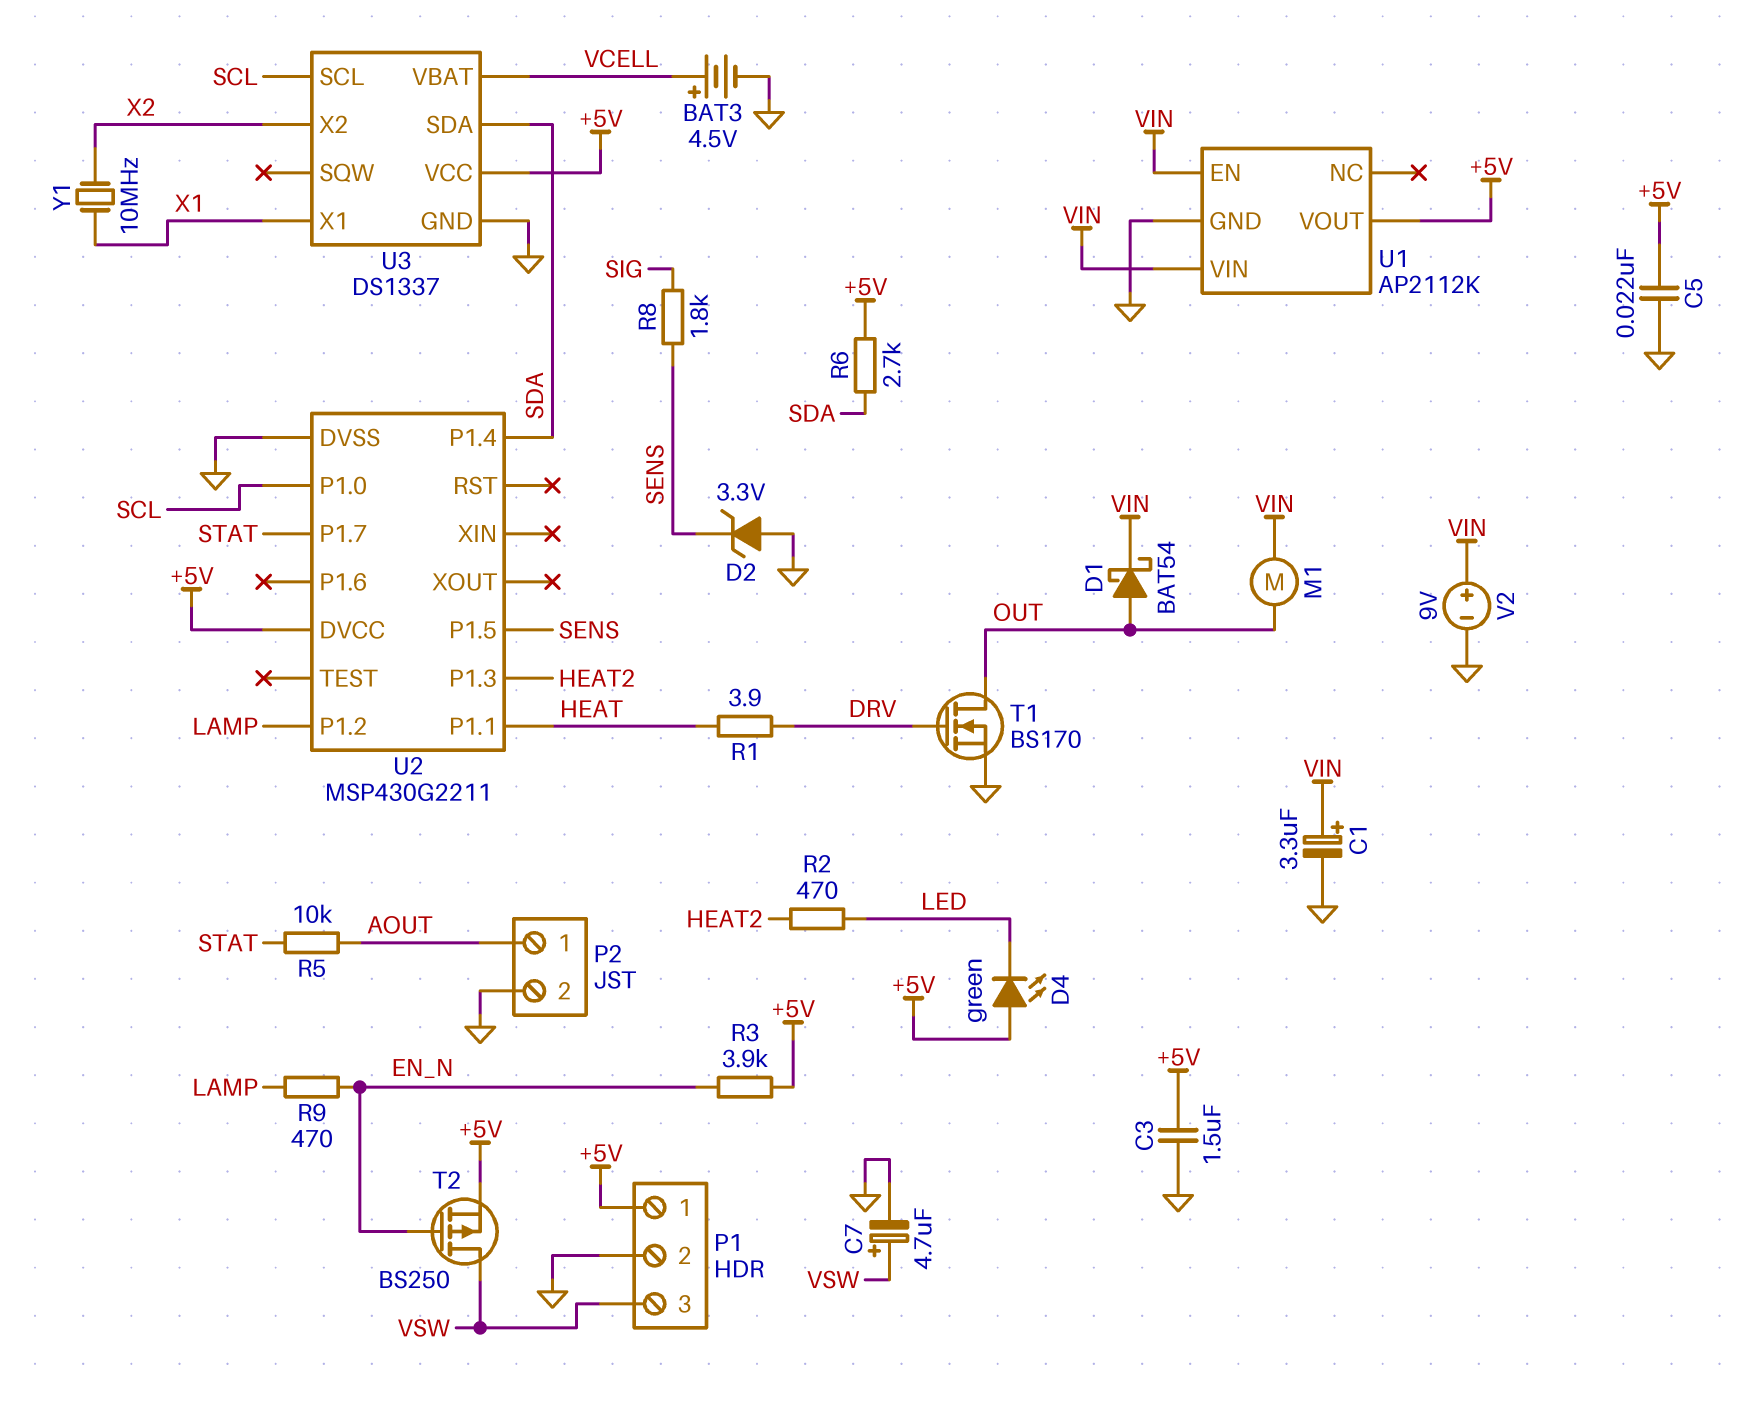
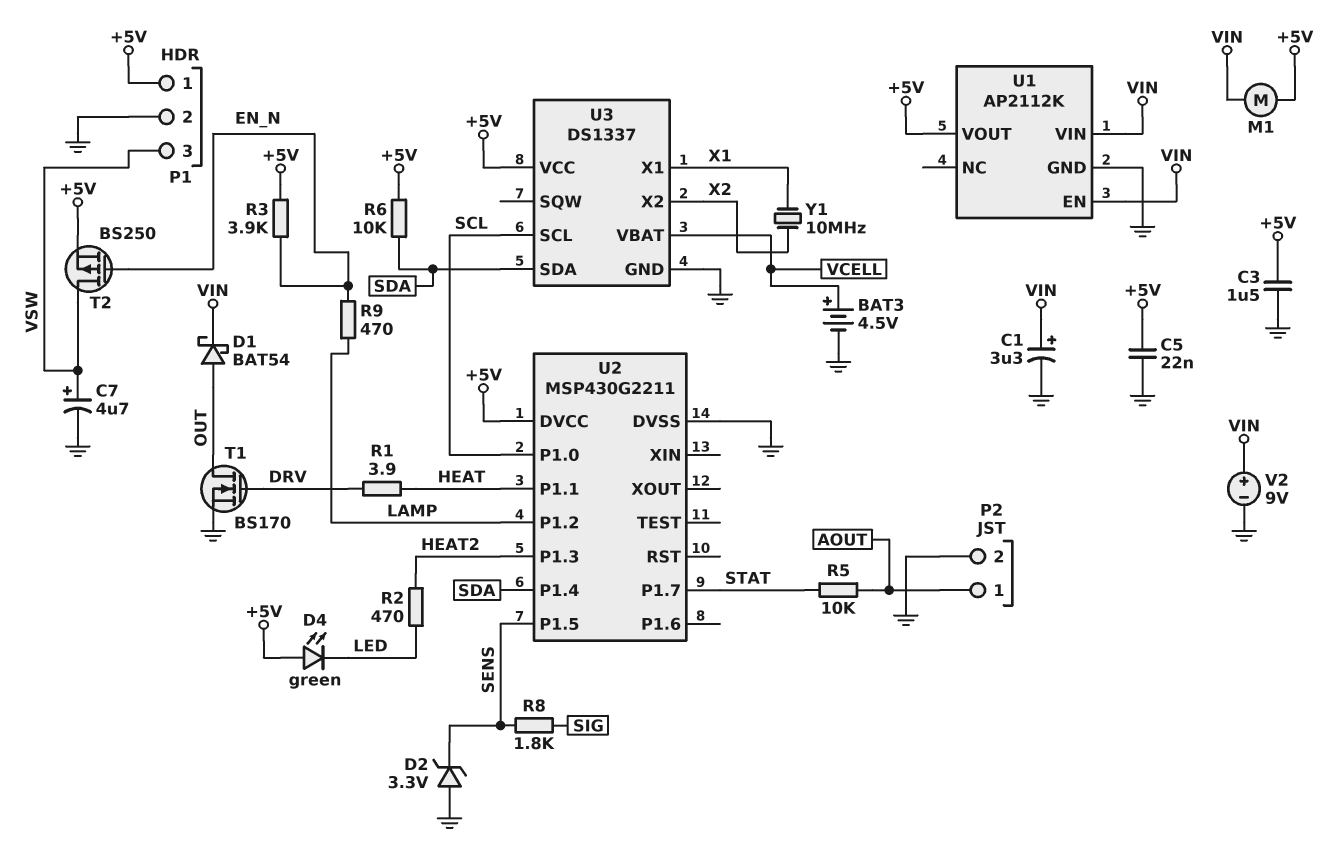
M1: motor (OUT, VIN) -> motor (+5V, VIN)
R6: 2.7k (+5V, SDA) -> 10k (+5V, SDA)

